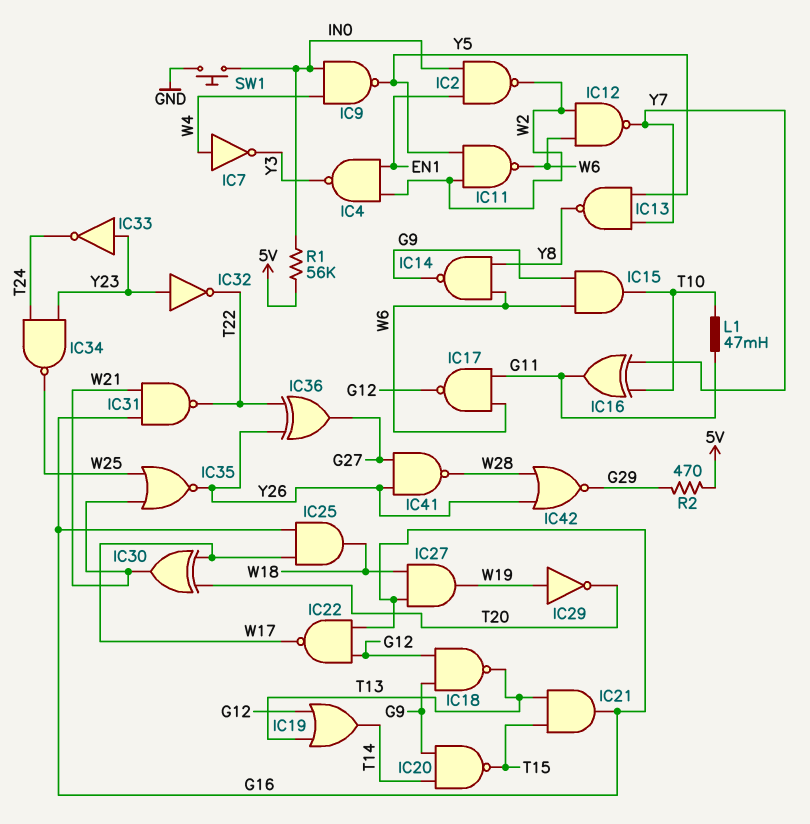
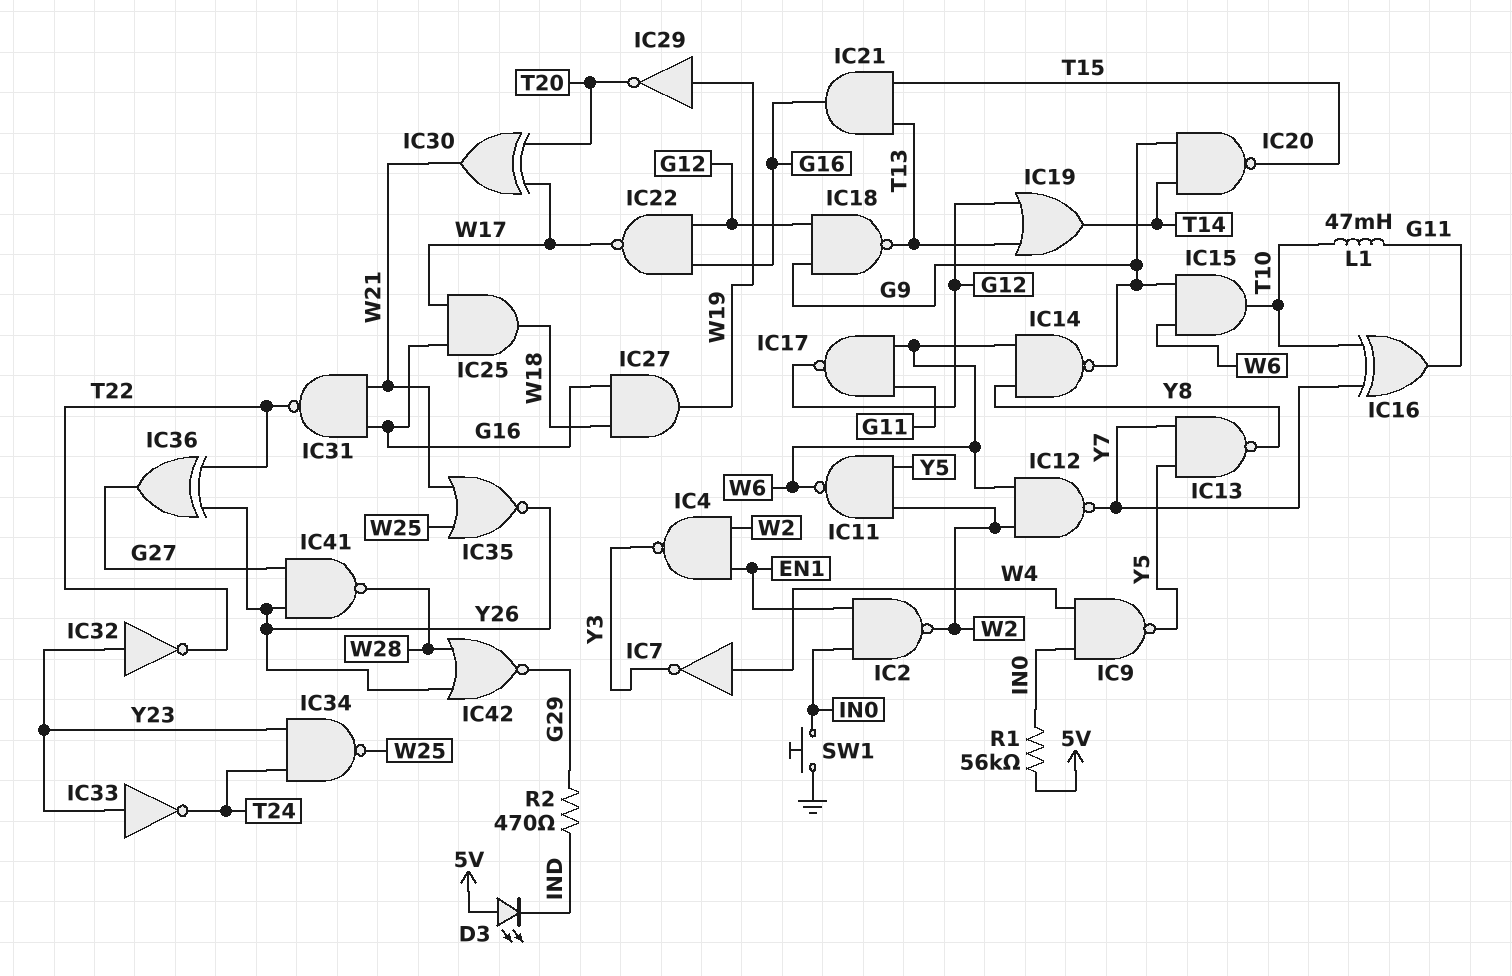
D3: none -> LED (A 5V, K IND)
R2: 470 (5V, G29) -> 470 (G29, IND)

